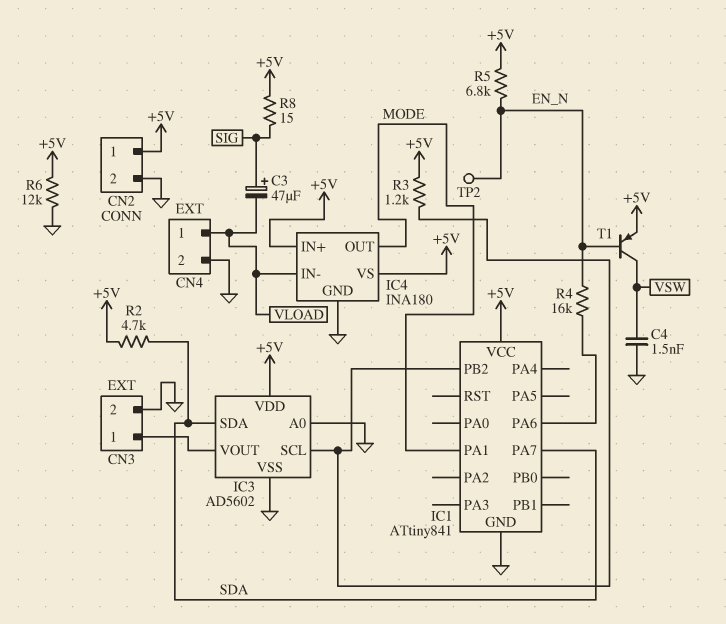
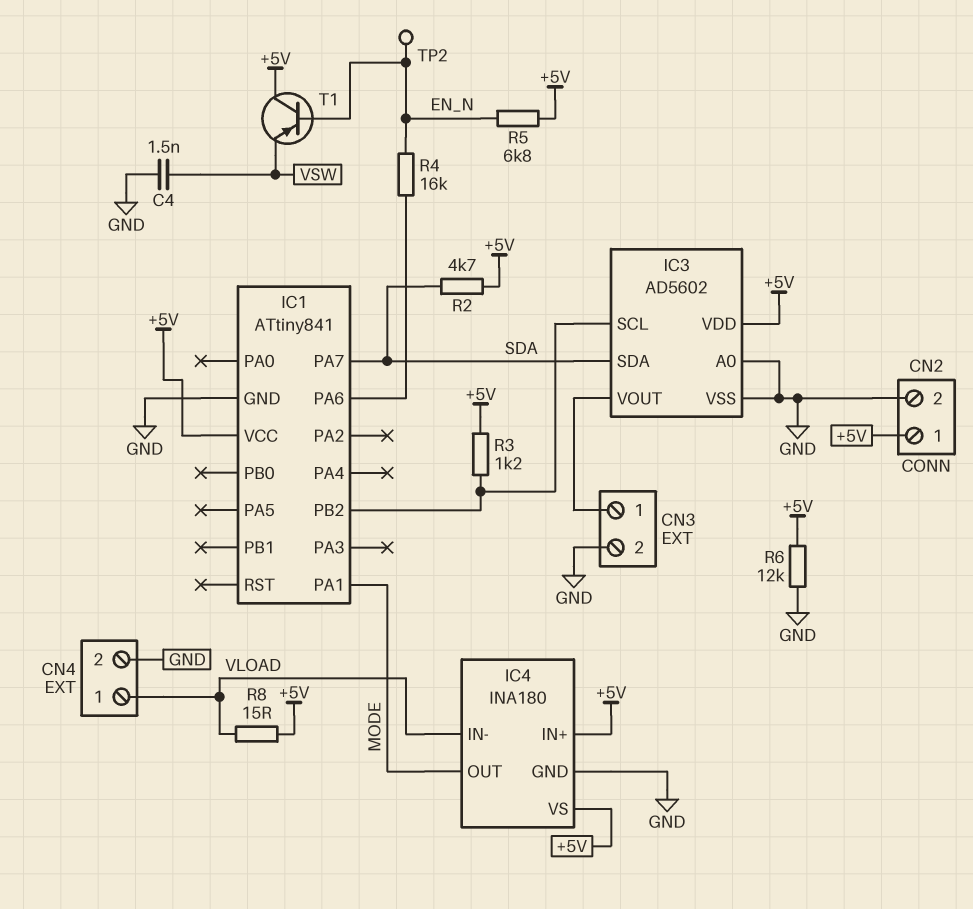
C3: 47uF (plus SIG, minus VLOAD) -> none
R8: 15 (+5V, SIG) -> 15 (+5V, VLOAD)
T1: PNP (B EN_N, C VSW, E +5V) -> PNP (B EN_N, C +5V, E VSW)

